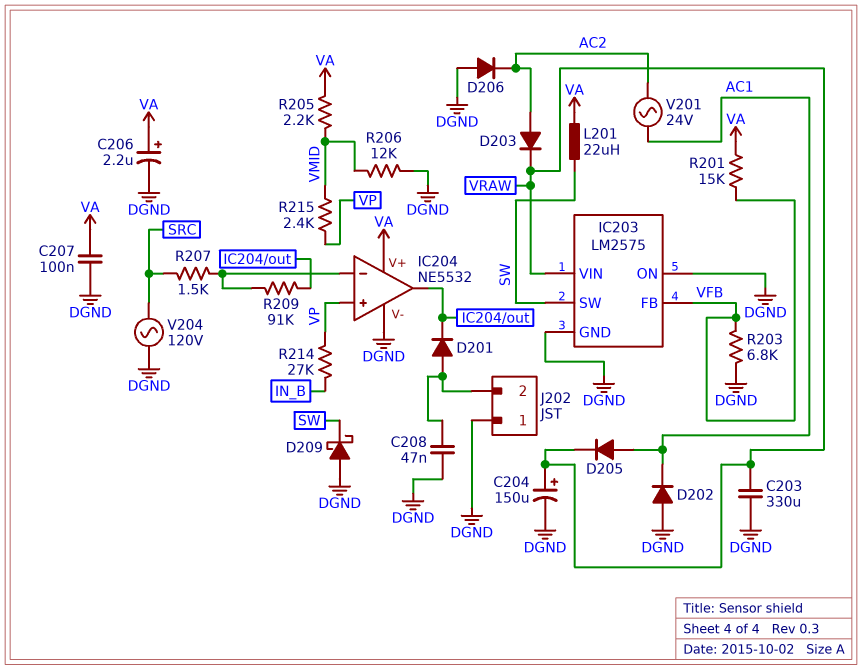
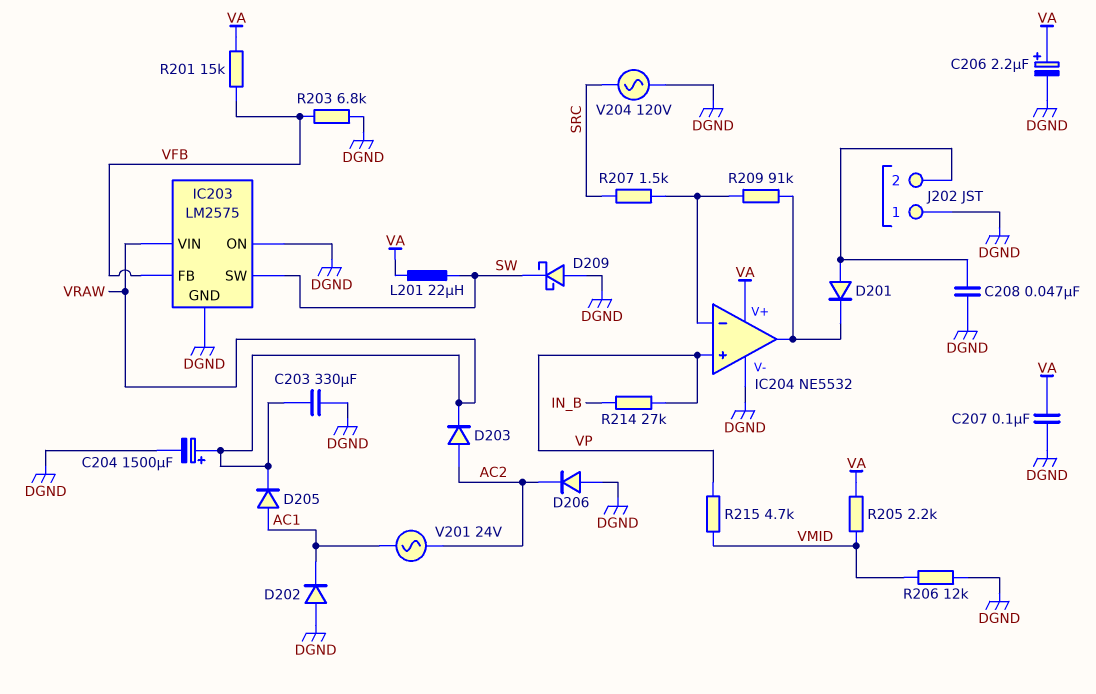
C204: 150uF (plus VRAW, minus DGND) -> 1500uF (plus VRAW, minus DGND)
R215: 2.4k (VMID, VP) -> 4.7k (VMID, VP)

